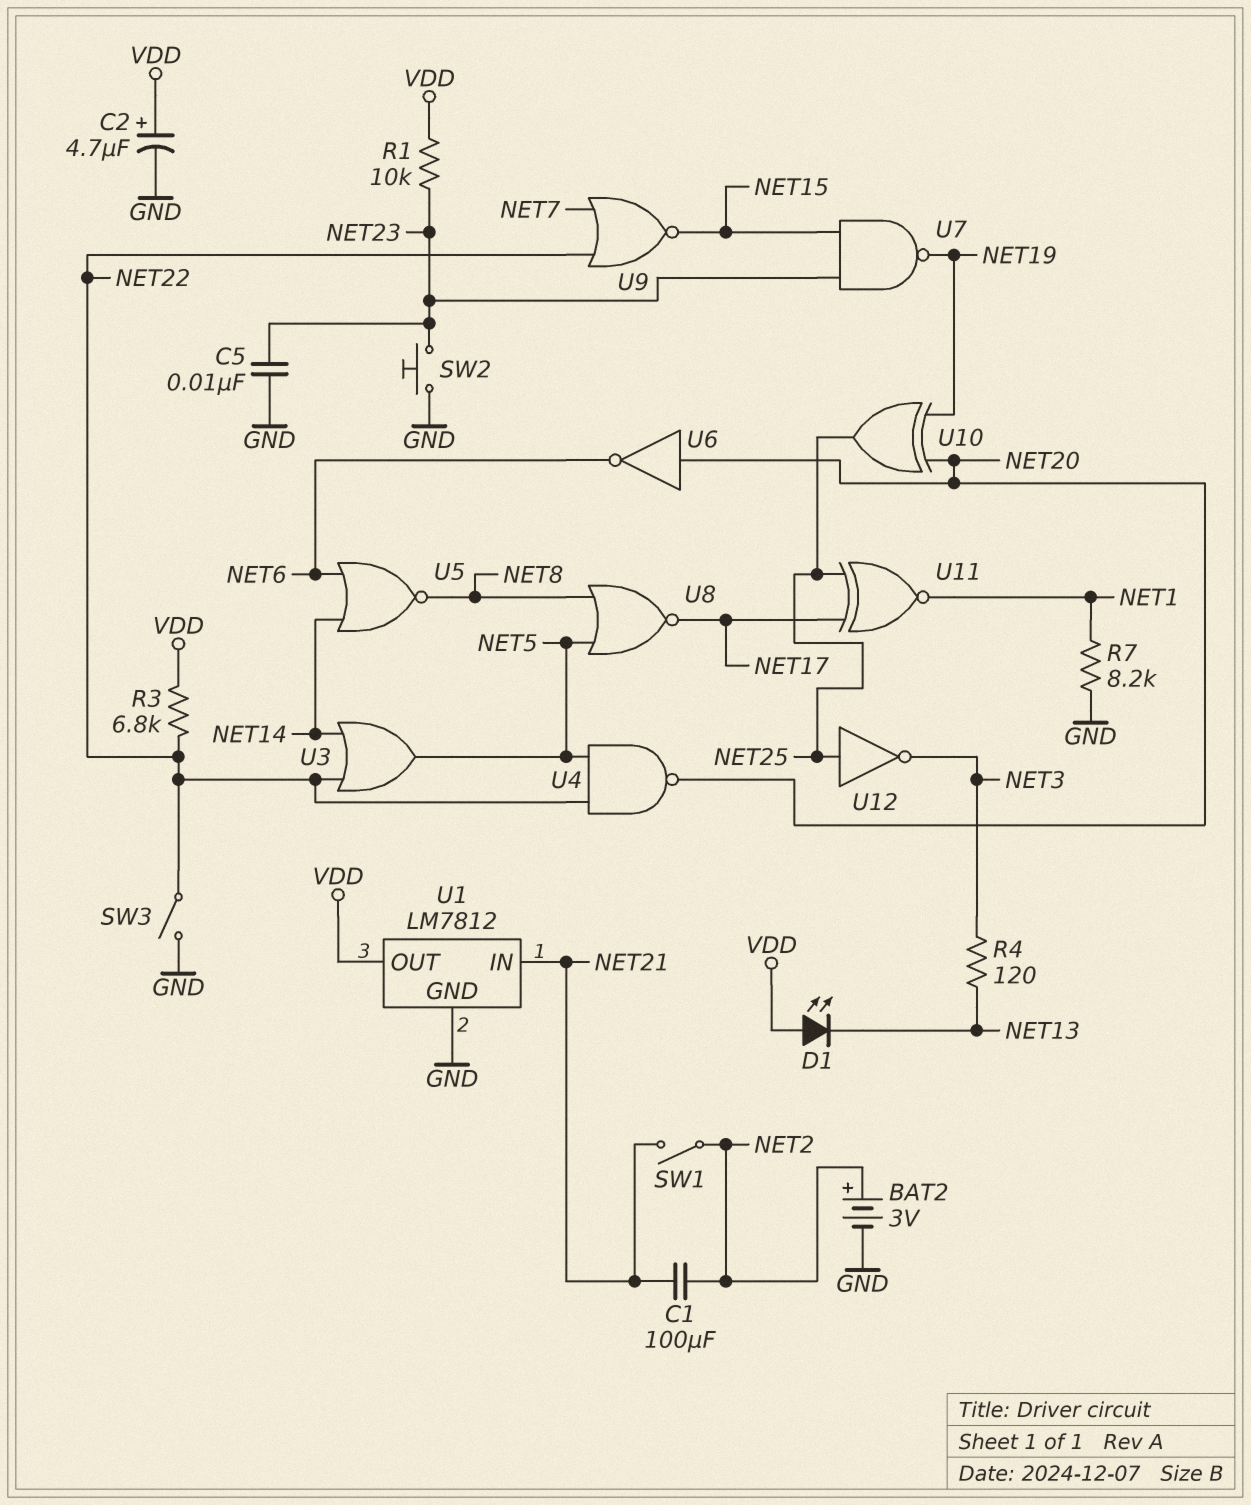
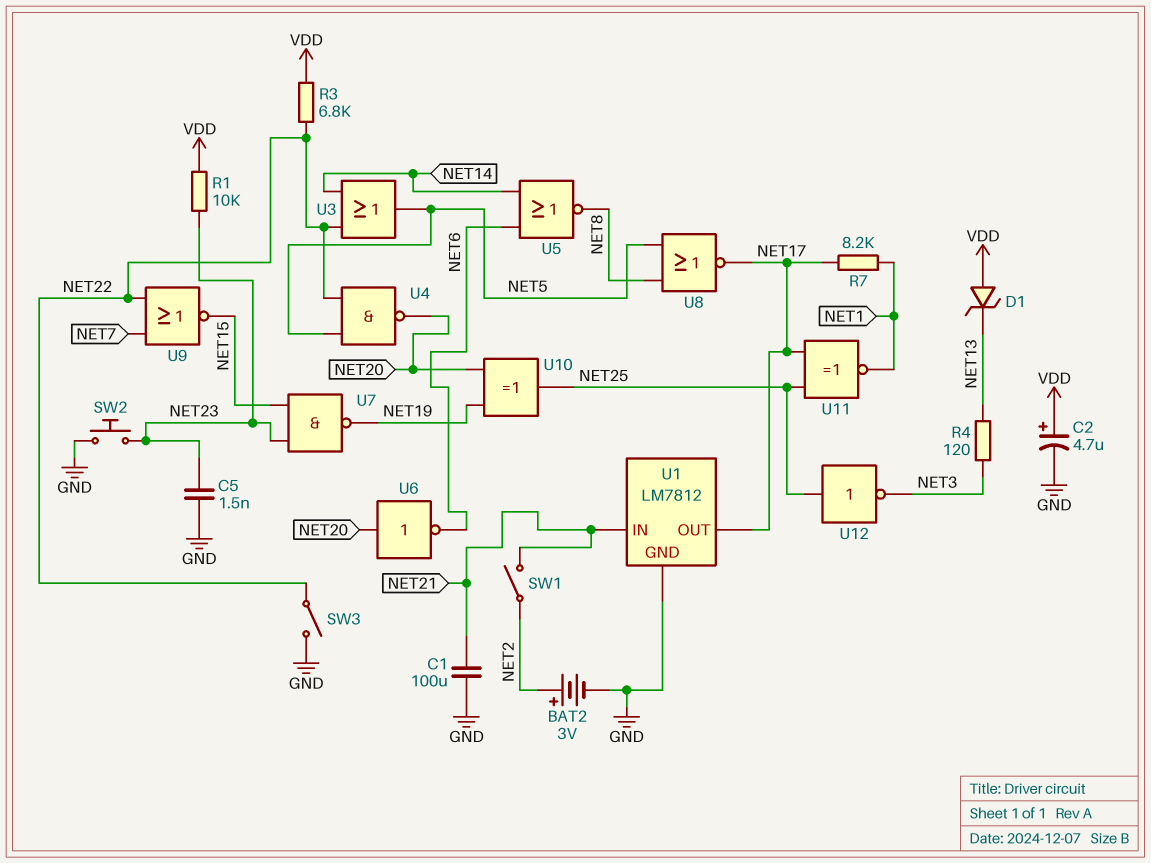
C1: 100uF (NET2, NET21) -> 100uF (GND, NET21)
C5: 10nF (GND, NET23) -> 1.5nF (GND, NET23)
D1: LED (A VDD, K NET13) -> zener (A VDD, K NET13)
R7: 8.2k (GND, NET1) -> 8.2k (NET1, NET17)
U1 pin OUT: VDD -> NET17

